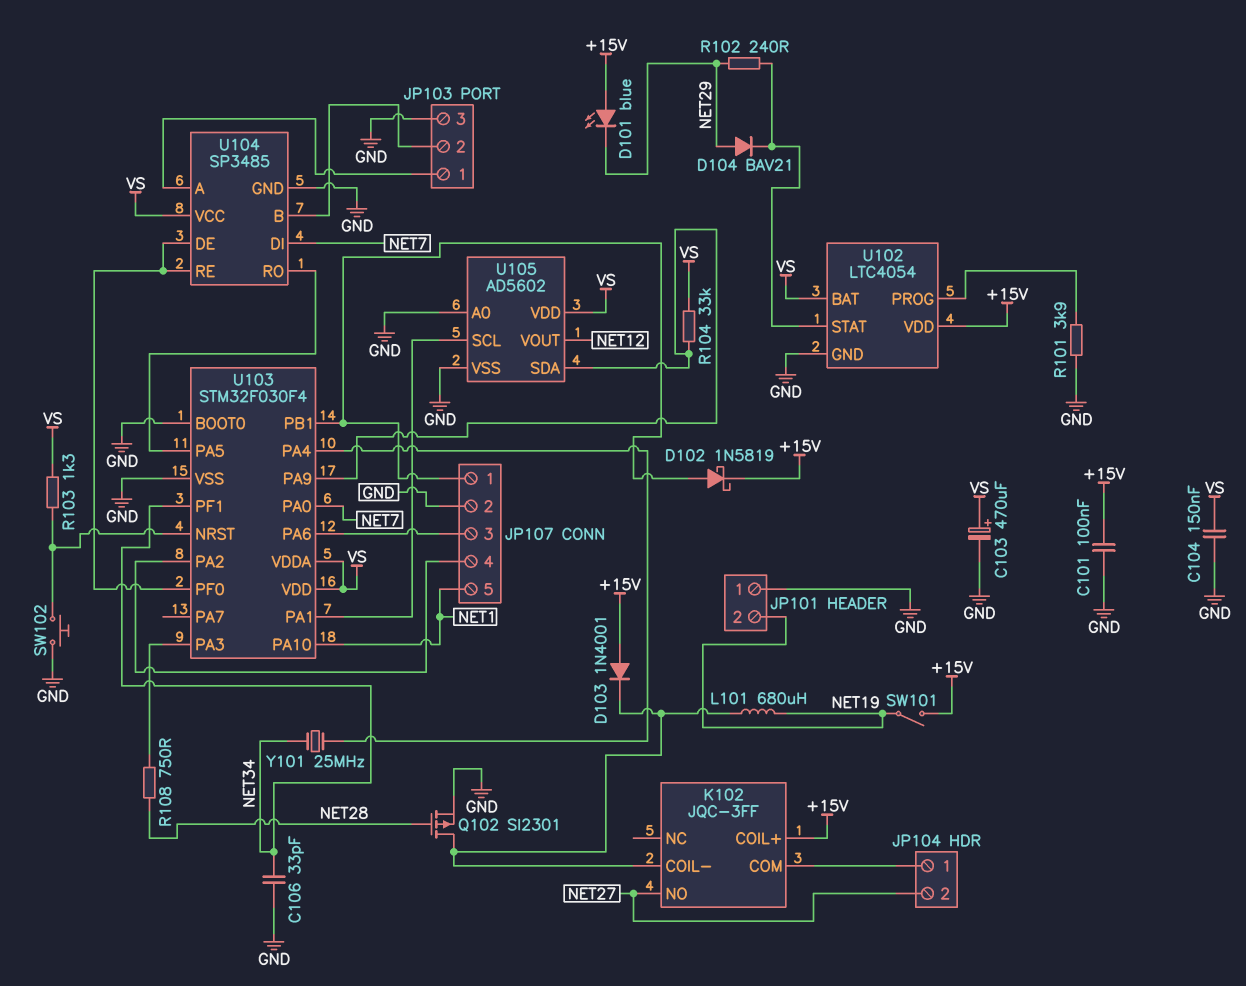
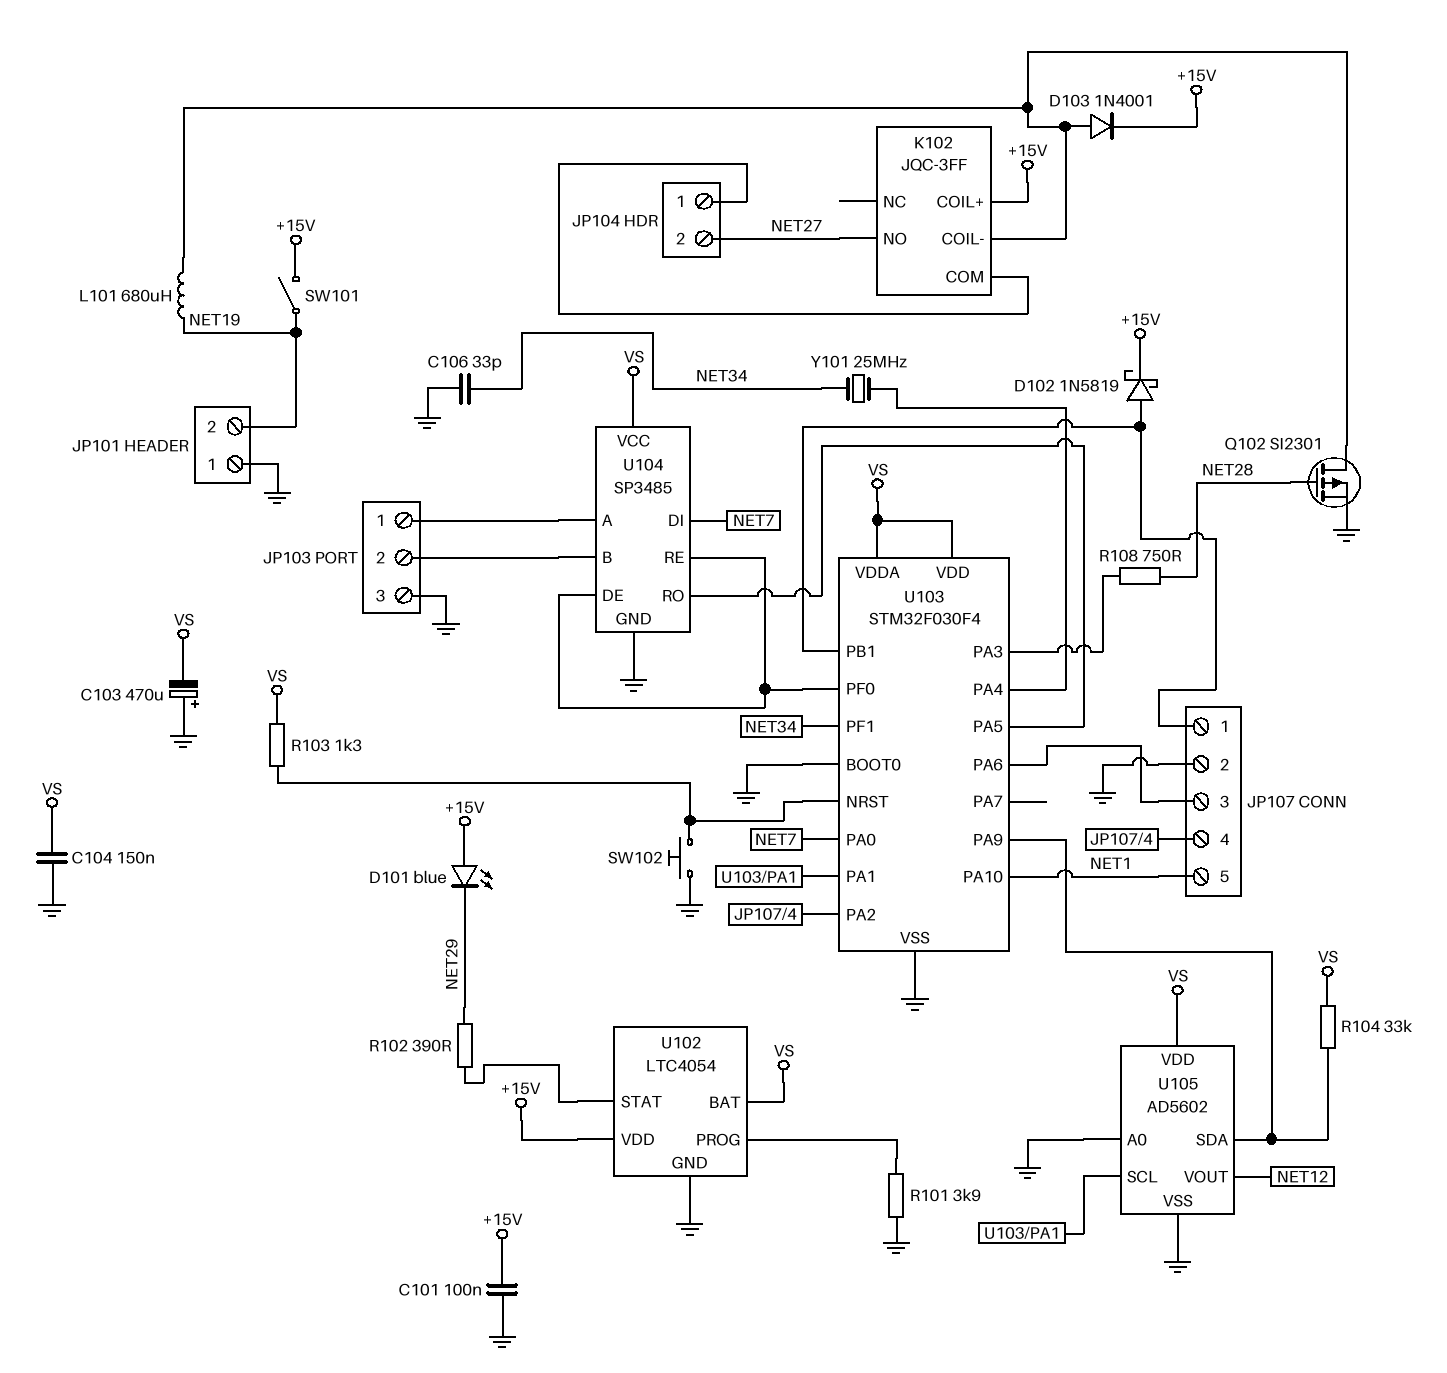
C103: 470uF (plus VS, minus GND) -> 470uF (plus GND, minus VS)
D103: diode 1N4001 (A +15V, K K102/COIL-) -> diode 1N4001 (A K102/COIL-, K +15V)
D104: diode BAV21 (A NET29, K U102/STAT) -> none
R102: 240 (NET29, U102/STAT) -> 390 (NET29, U102/STAT)

